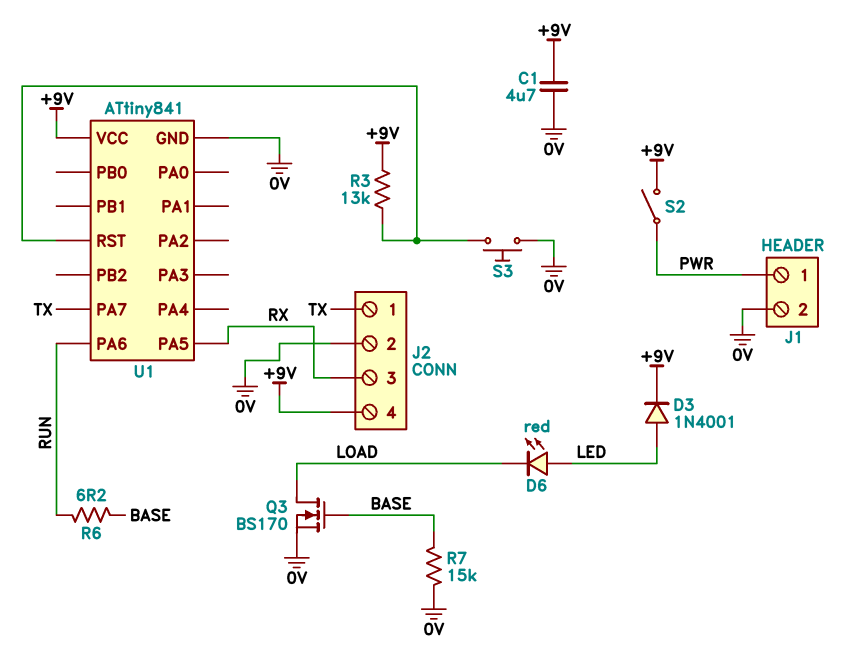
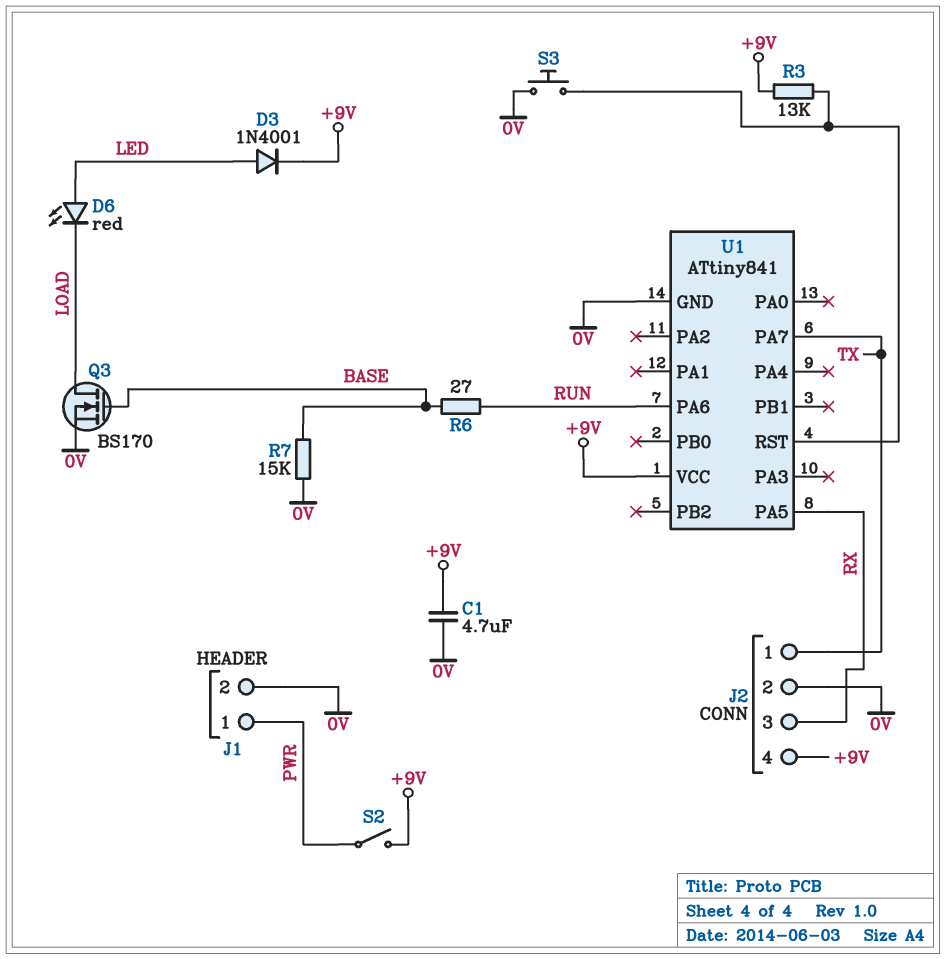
R6: 6.2 (BASE, RUN) -> 27 (BASE, RUN)

